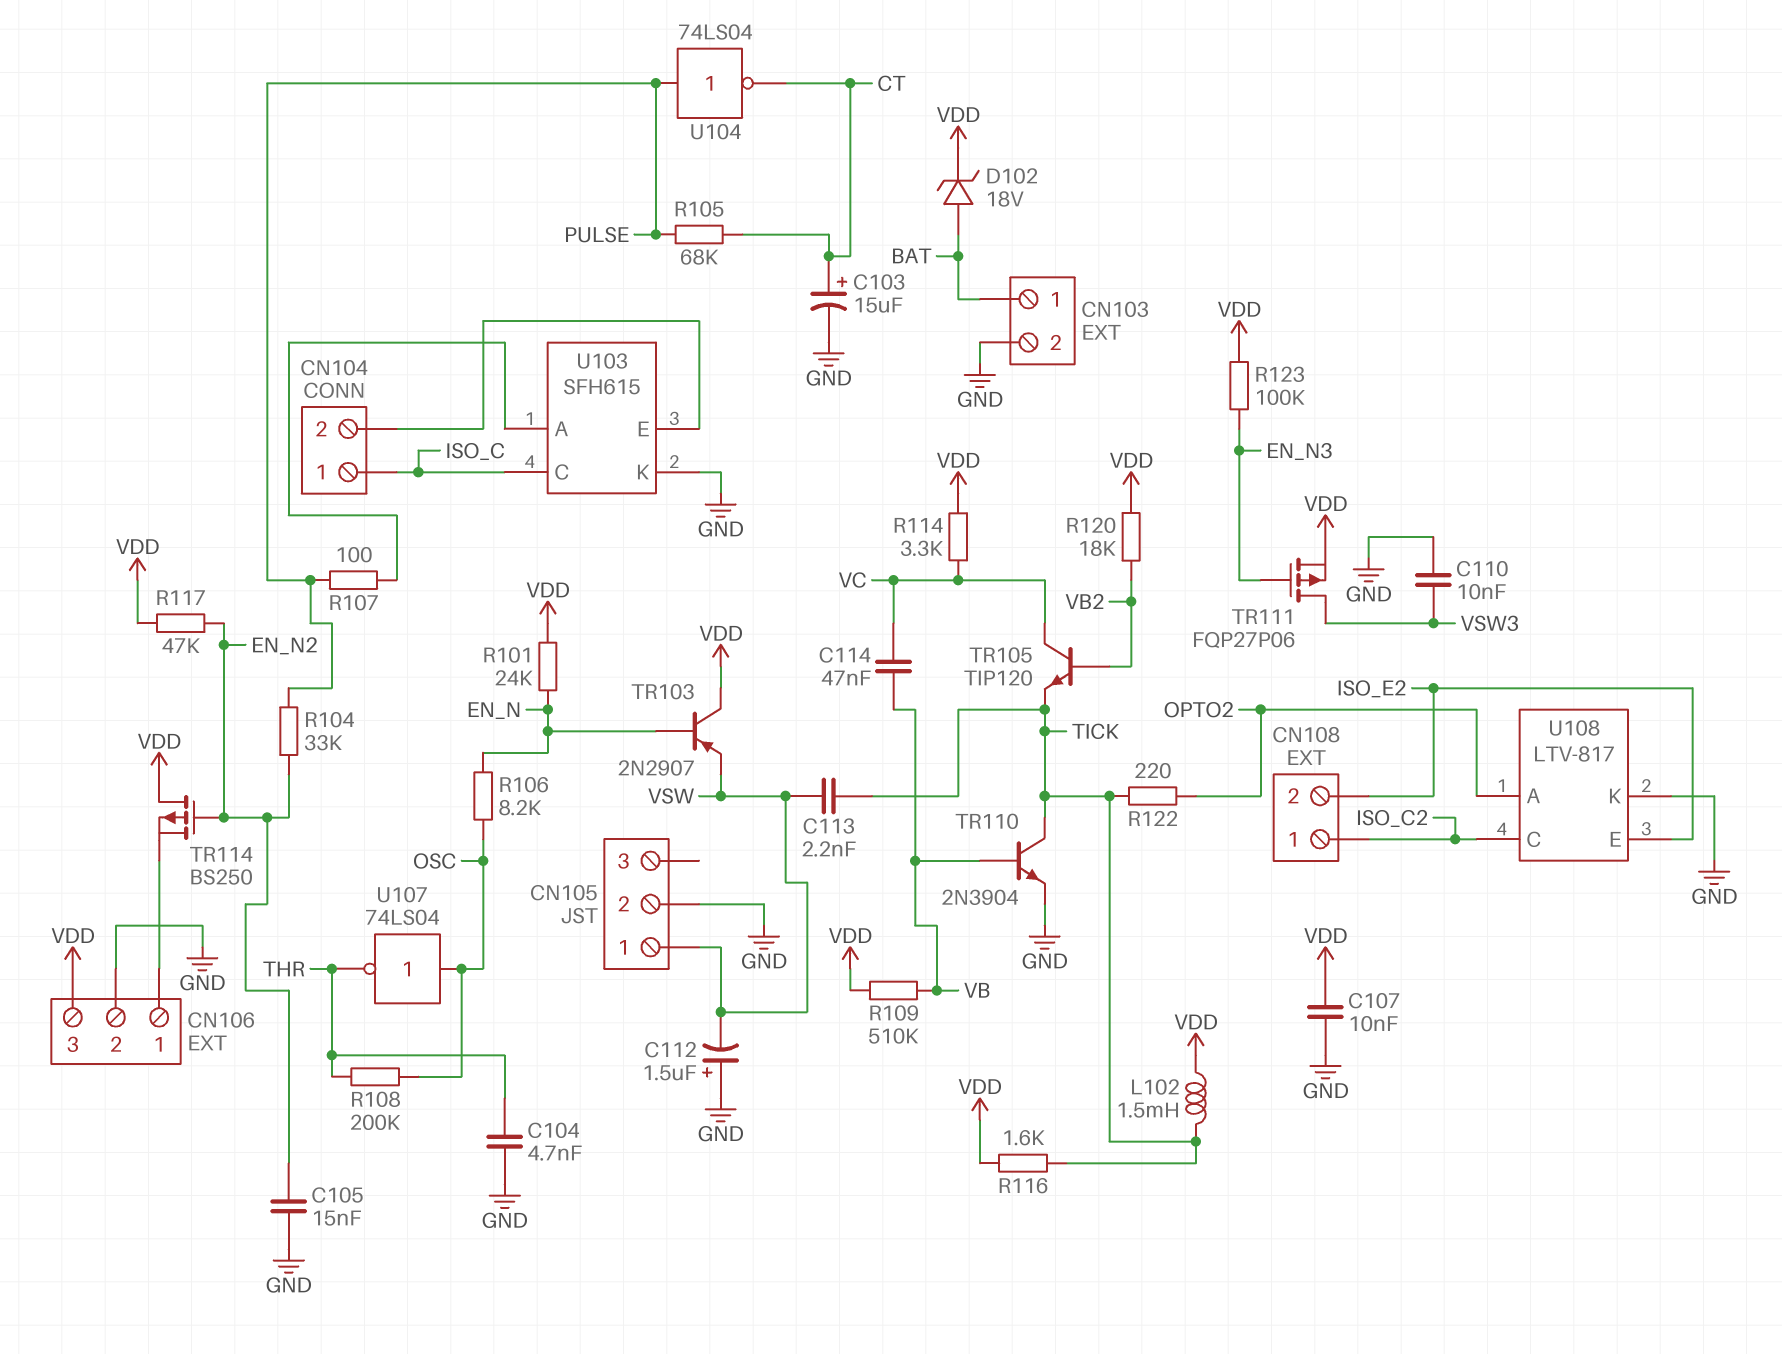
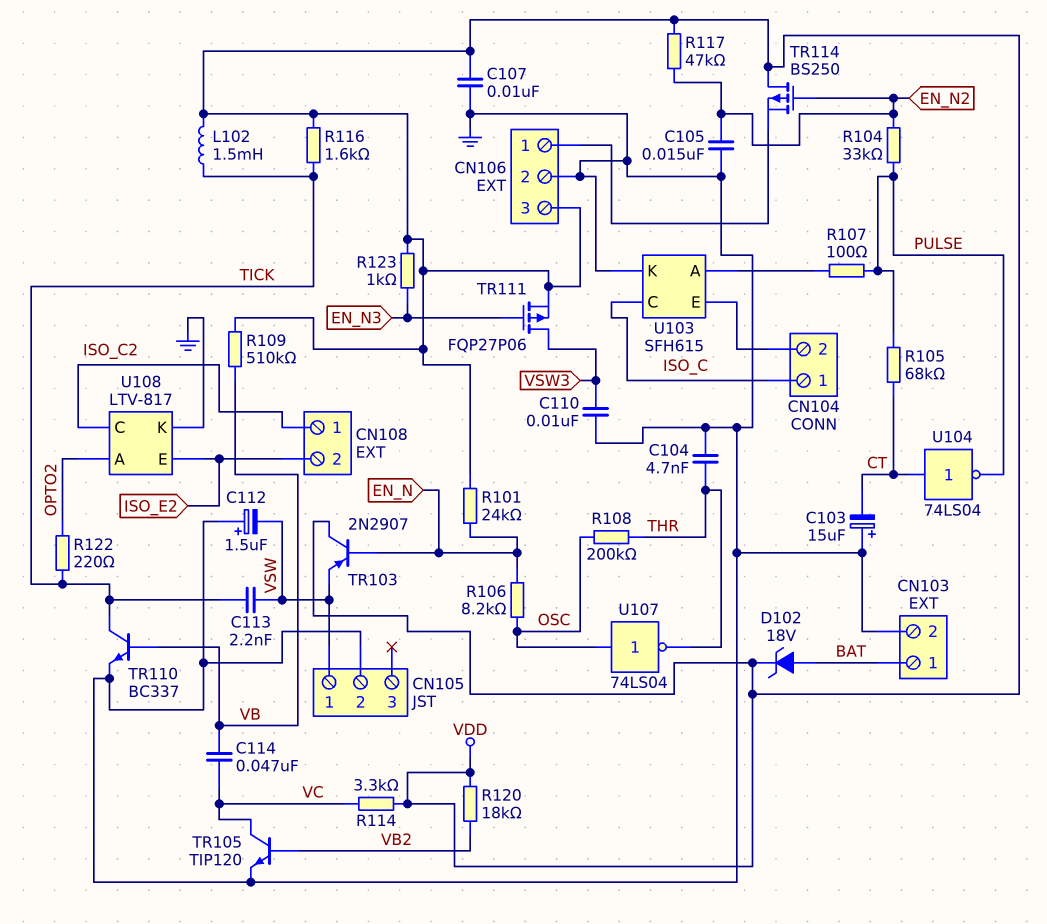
C103: 15uF (plus CT, minus GND) -> 15uF (plus GND, minus CT)
R123: 100k (EN_N3, VDD) -> 1k (EN_N3, VDD)
TR105: NPN TIP120 (B VB2, C VC, E TICK) -> NPN TIP120 (B VB2, C VC, E GND)
TR110: NPN 2N3904 (B VB, C TICK, E GND) -> NPN BC337 (B VB, C TICK, E GND)
U104: NOT 74LS04 (in PULSE, out CT) -> NOT 74LS04 (in CT, out PULSE)

